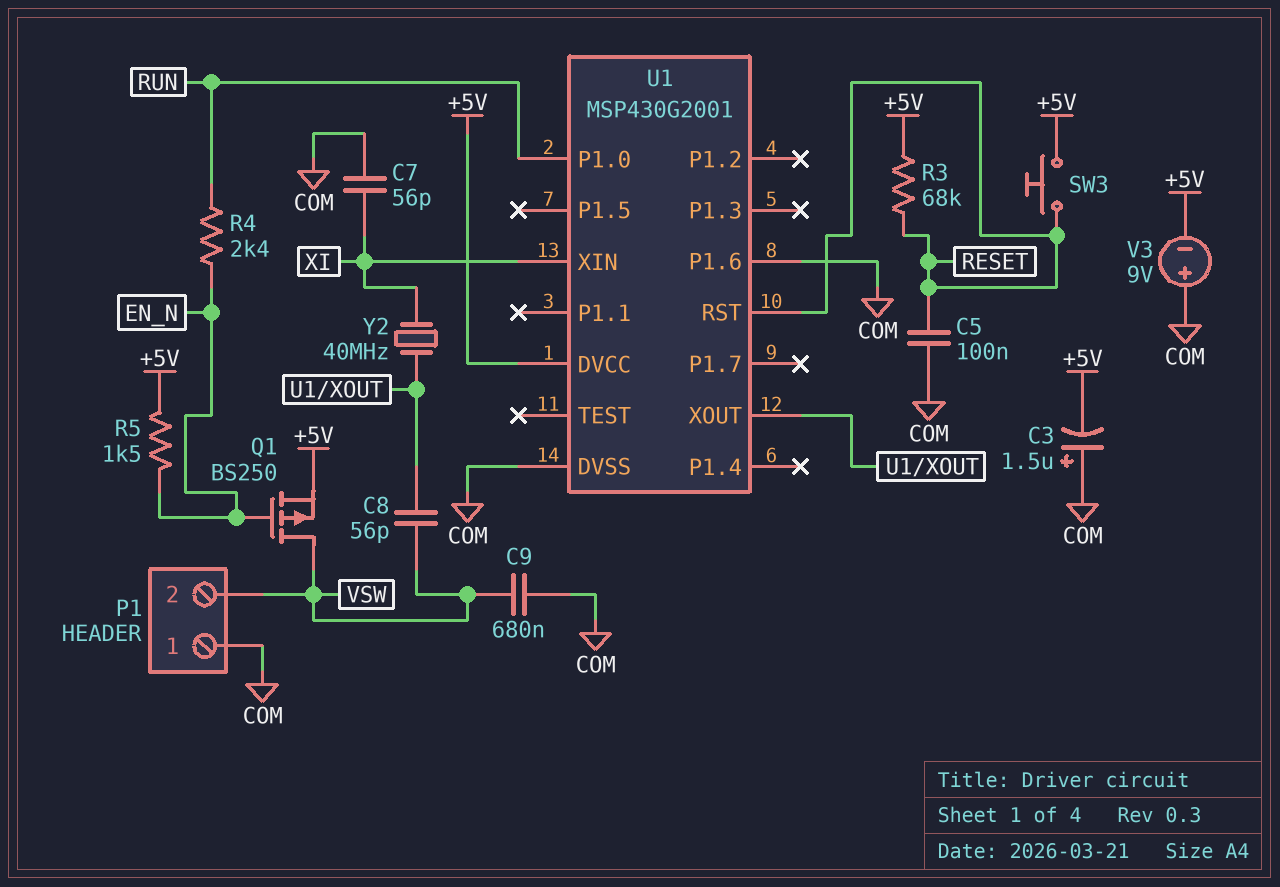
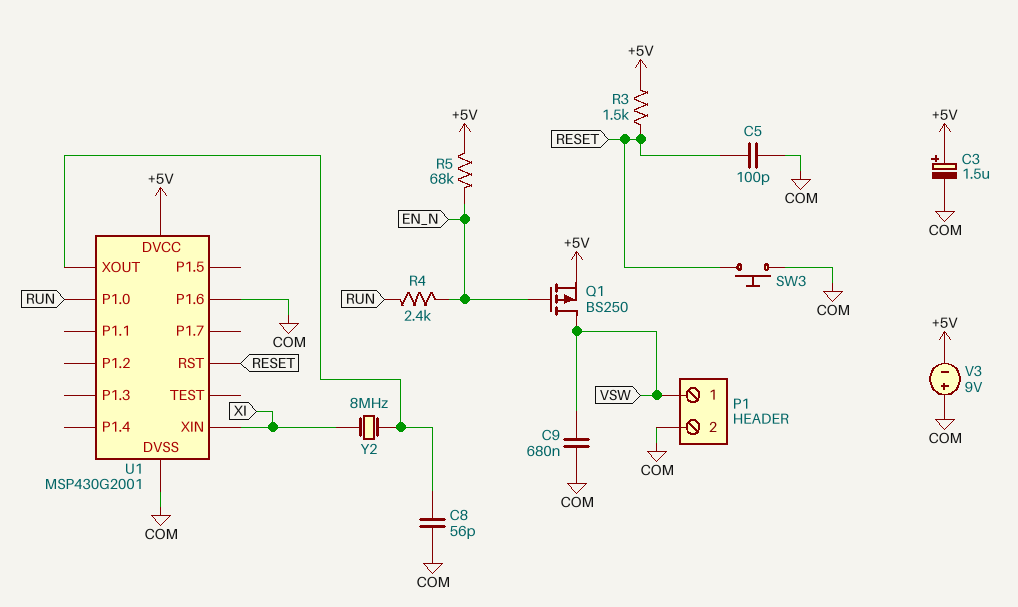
C3: 1.5uF (plus COM, minus +5V) -> 1.5uF (plus +5V, minus COM)
C5: 100nF (COM, RESET) -> 100pF (COM, RESET)
C7: 56pF (COM, XI) -> none
C8: 56pF (U1/XOUT, VSW) -> 56pF (COM, U1/XOUT)
P1 pin 1: COM -> VSW
P1 pin 2: VSW -> COM
R3: 68k (+5V, RESET) -> 1.5k (+5V, RESET)
R5: 1.5k (+5V, EN_N) -> 68k (+5V, EN_N)
SW3: button (+5V, RESET) -> button (COM, RESET)
Y2: 40MHz (U1/XOUT, XI) -> 8MHz (U1/XOUT, XI)

